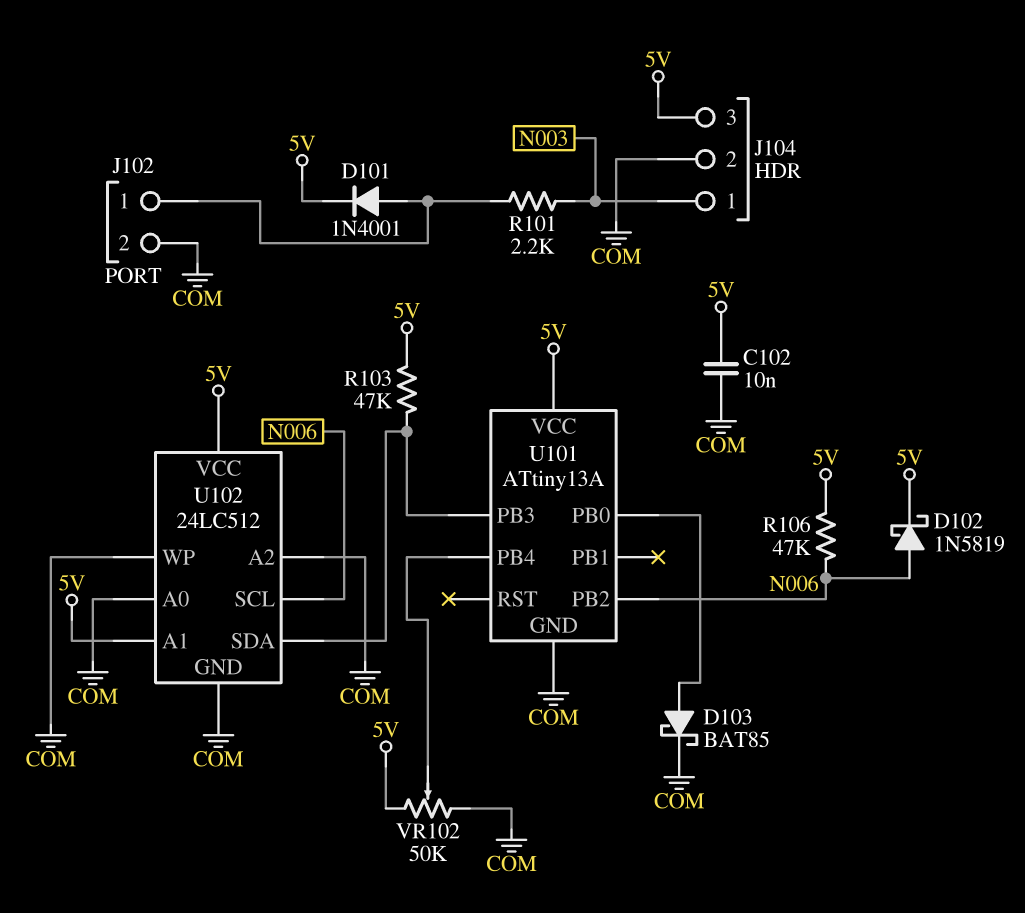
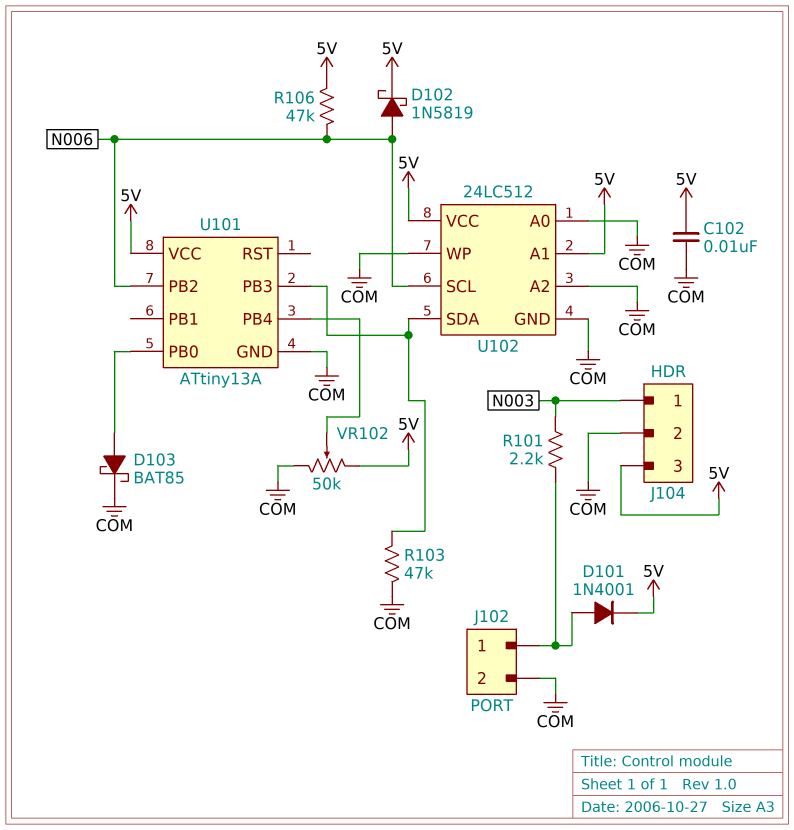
R103: 47k (5V, U101/PB3) -> 47k (COM, U101/PB3)

